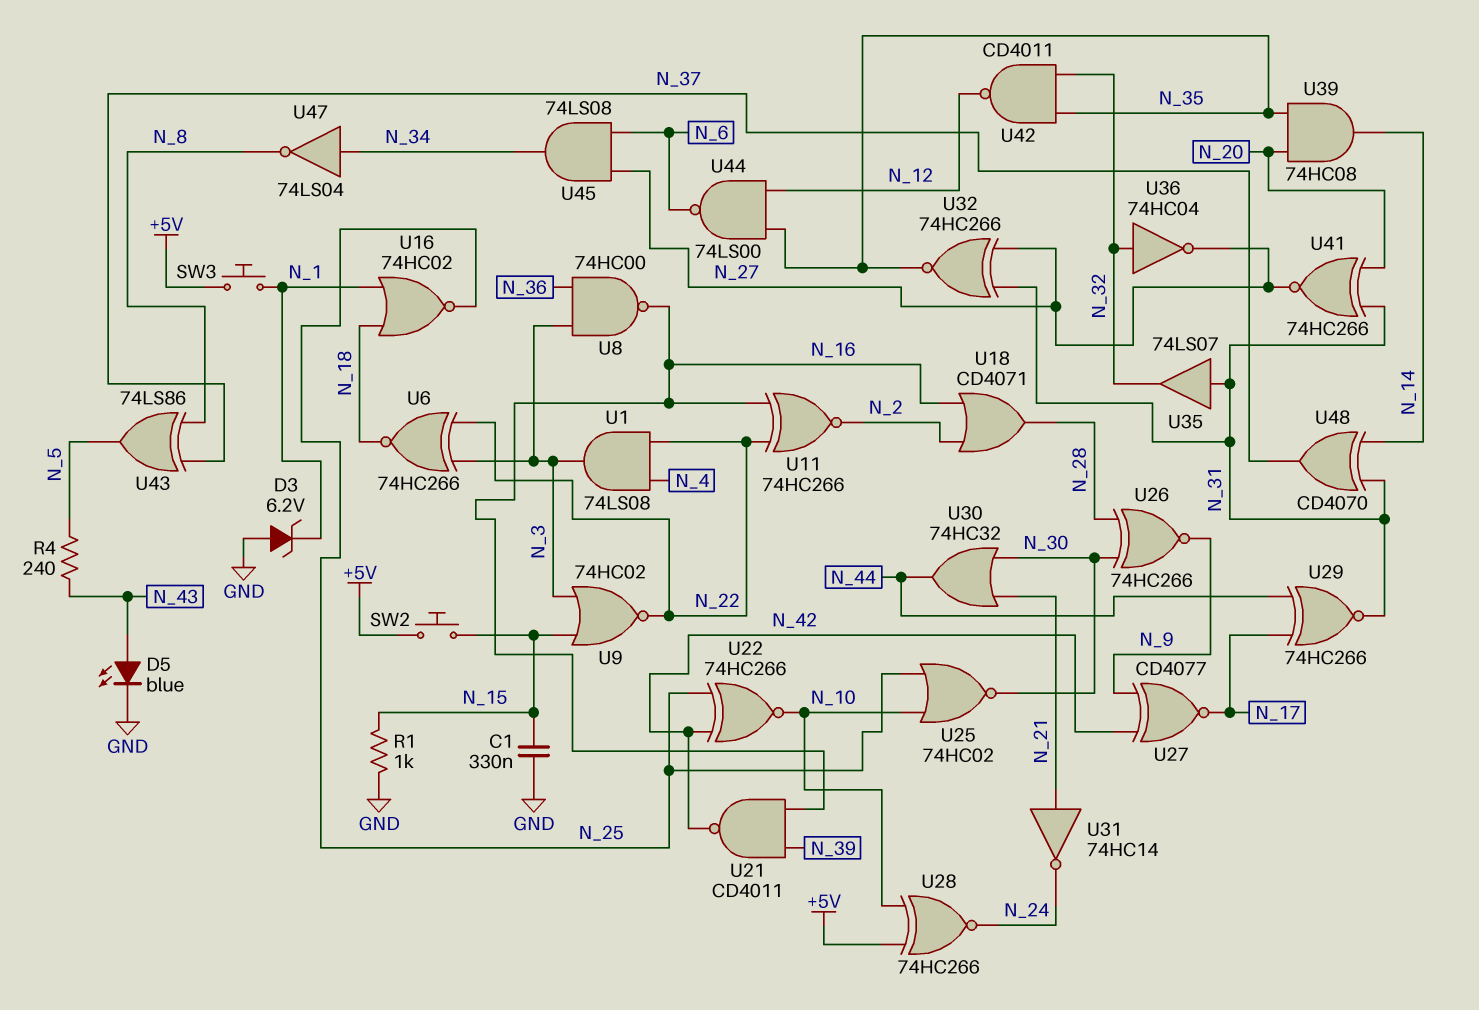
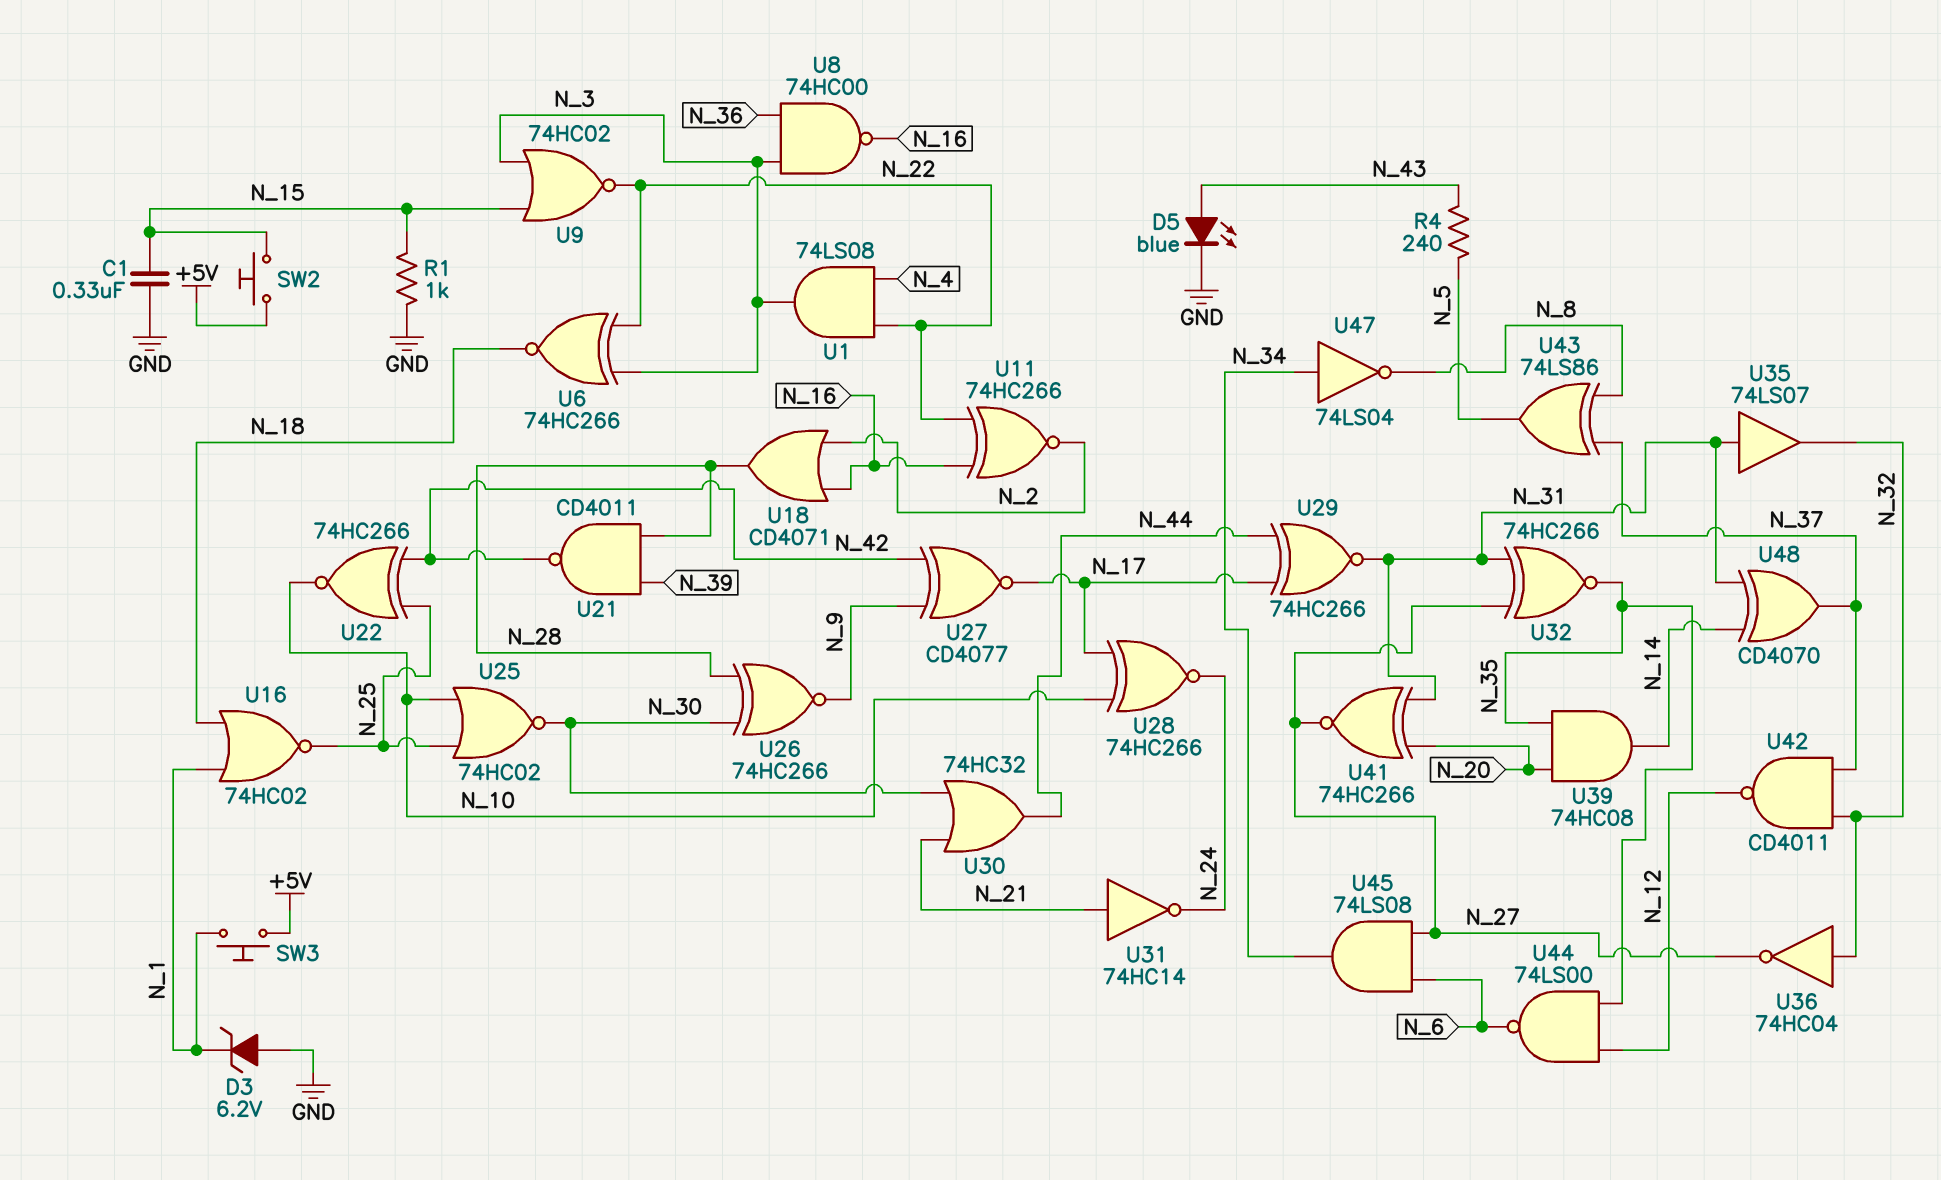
U21: NAND CD4011 (in N_16, in N_39, out N_42) -> NAND CD4011 (in N_28, in N_39, out N_42)
U28: XNOR 74HC266 (in +5V, in N_10, out N_24) -> XNOR 74HC266 (in N_10, in N_17, out N_24)
U42: NAND CD4011 (in N_32, in N_35, out N_12) -> NAND CD4011 (in N_32, in N_37, out N_12)

